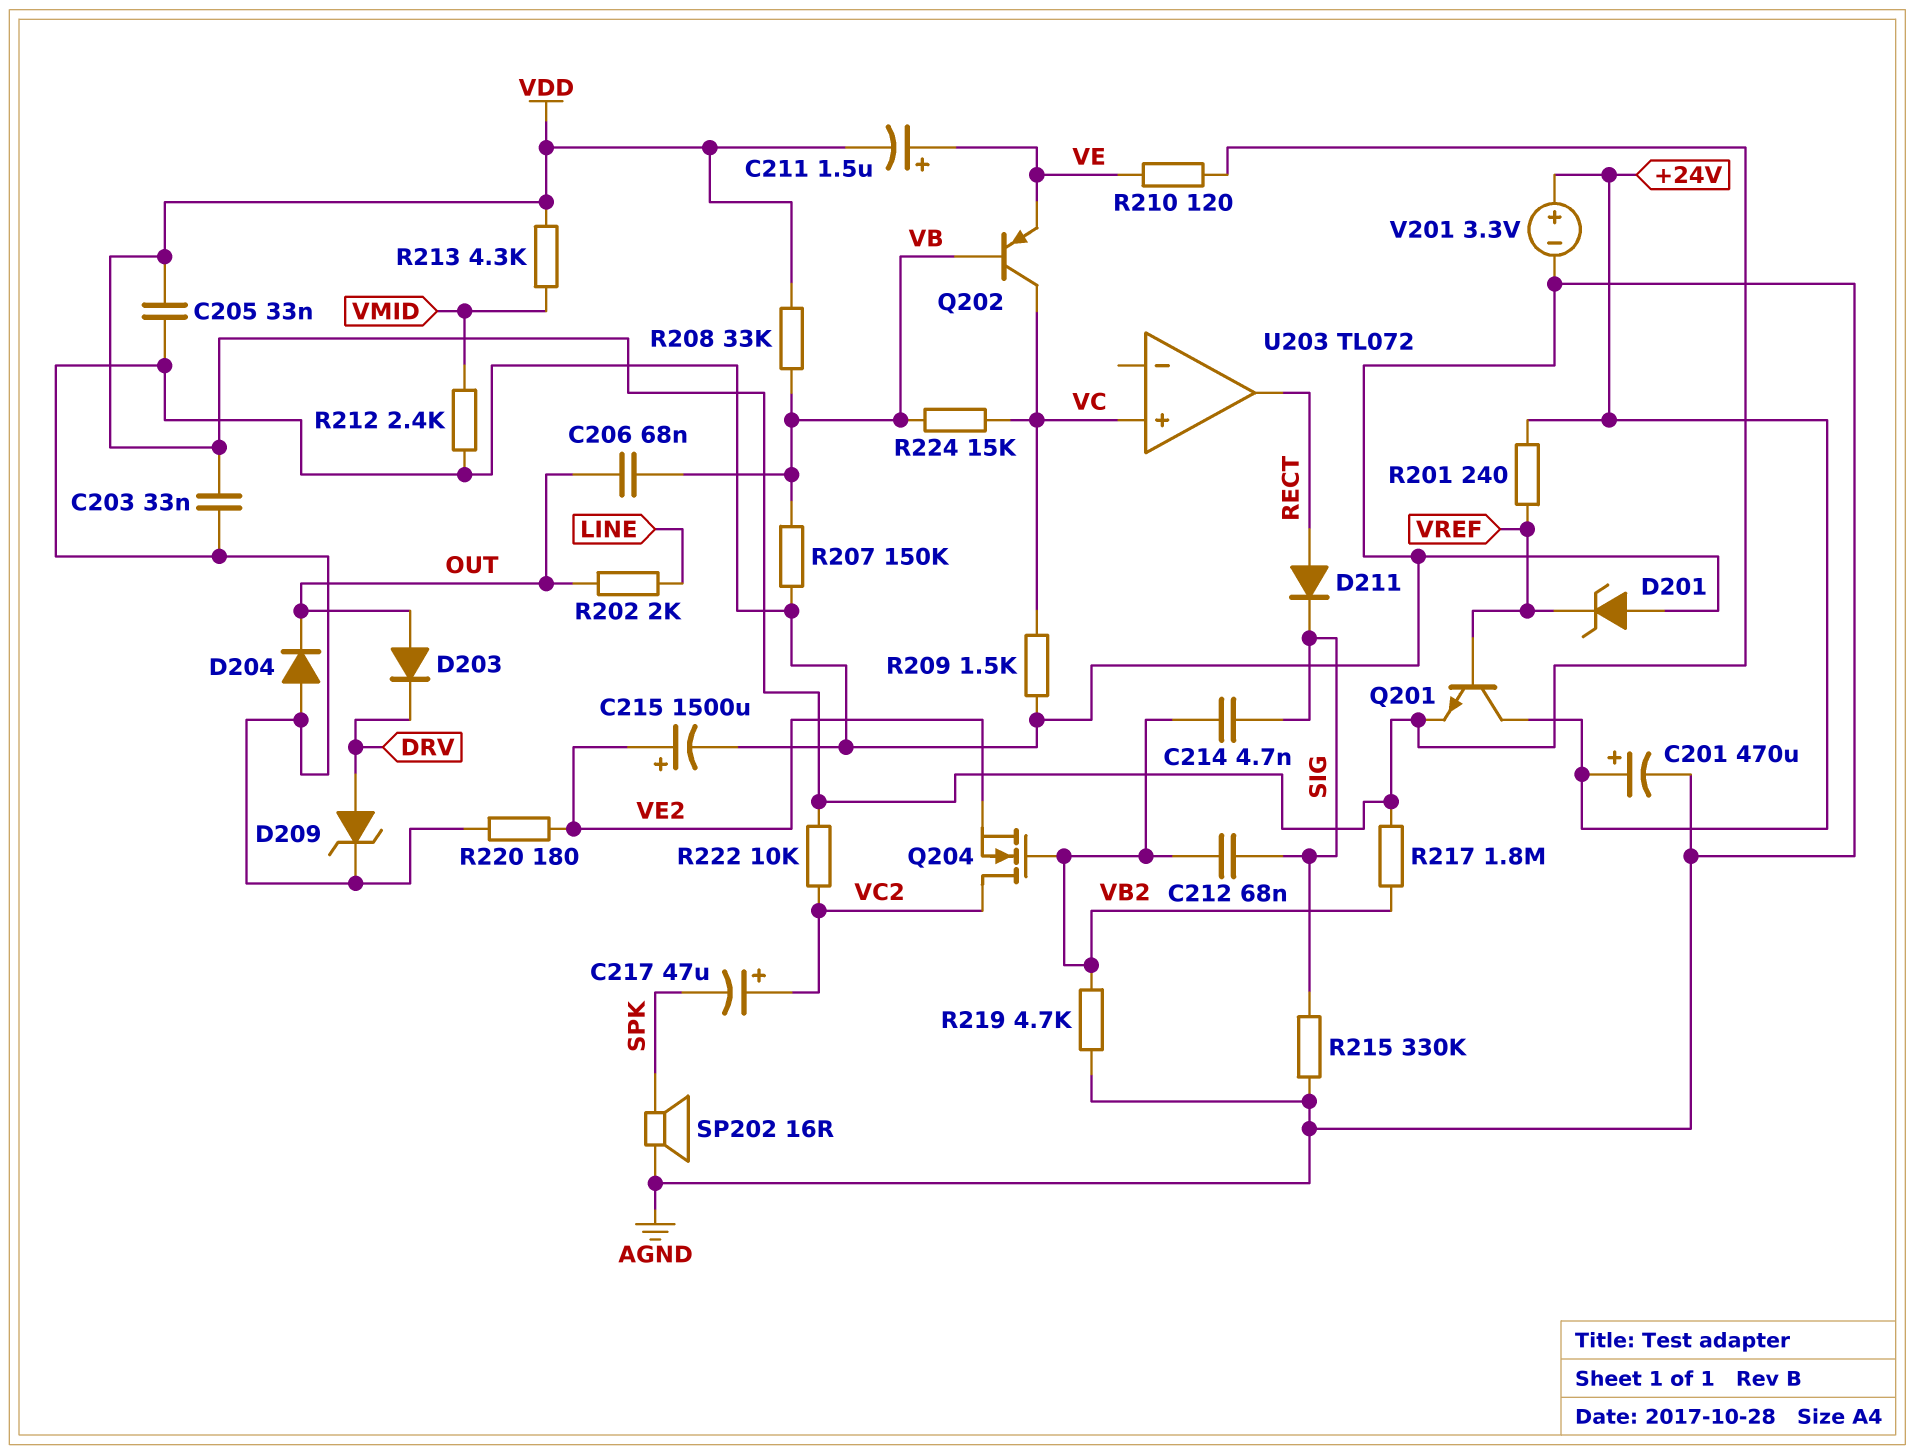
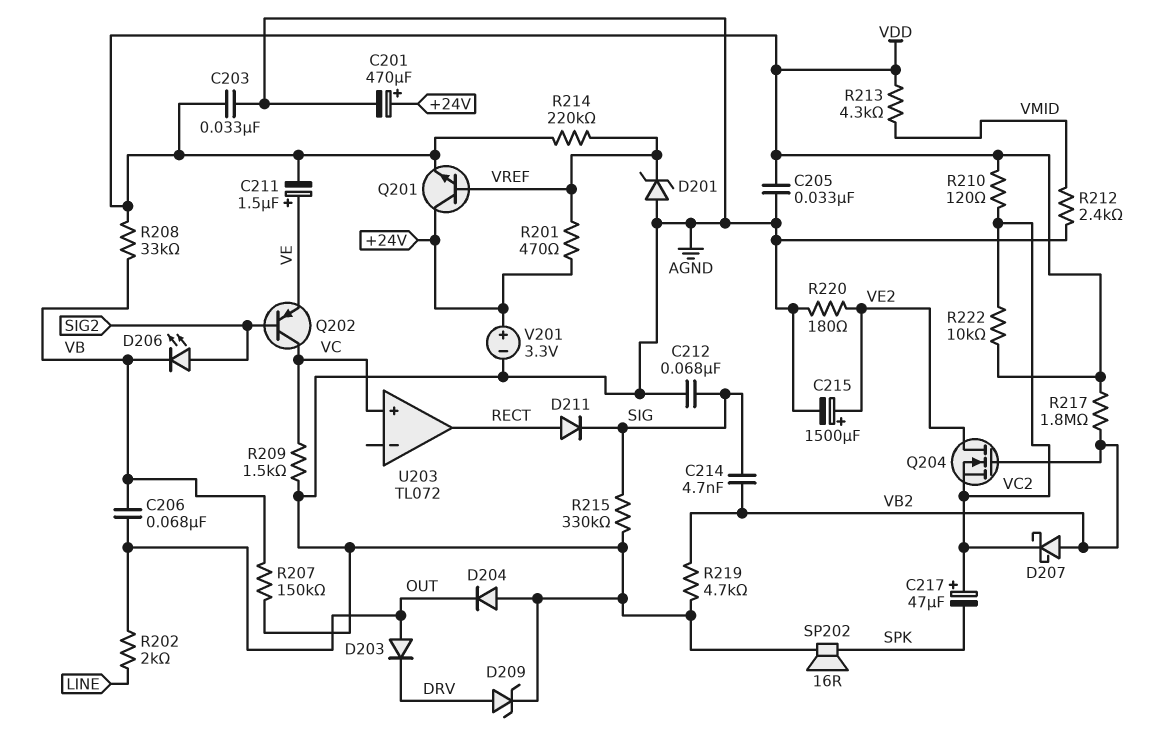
C212: 68nF (SIG, VB2) -> 68nF (AGND, SIG)
D206: none -> LED (A SIG2, K VB)
D207: none -> schottky (A VB2, K VC2)
Q202: PNP (B VB, C VC, E VE) -> PNP (B SIG2, C VC, E VE)
Q204: NMOS (G VB2, D VC2, S VE2) -> NMOS (G VB2, D VE2, S VC2)
R201: 240 (+24V, VREF) -> 470 (+24V, VREF)
R210: 120 (VDD, VE) -> 120 (VC2, VDD)
R214: none -> 220k (VDD, VREF)
R224: 15k (VB, VC) -> none

